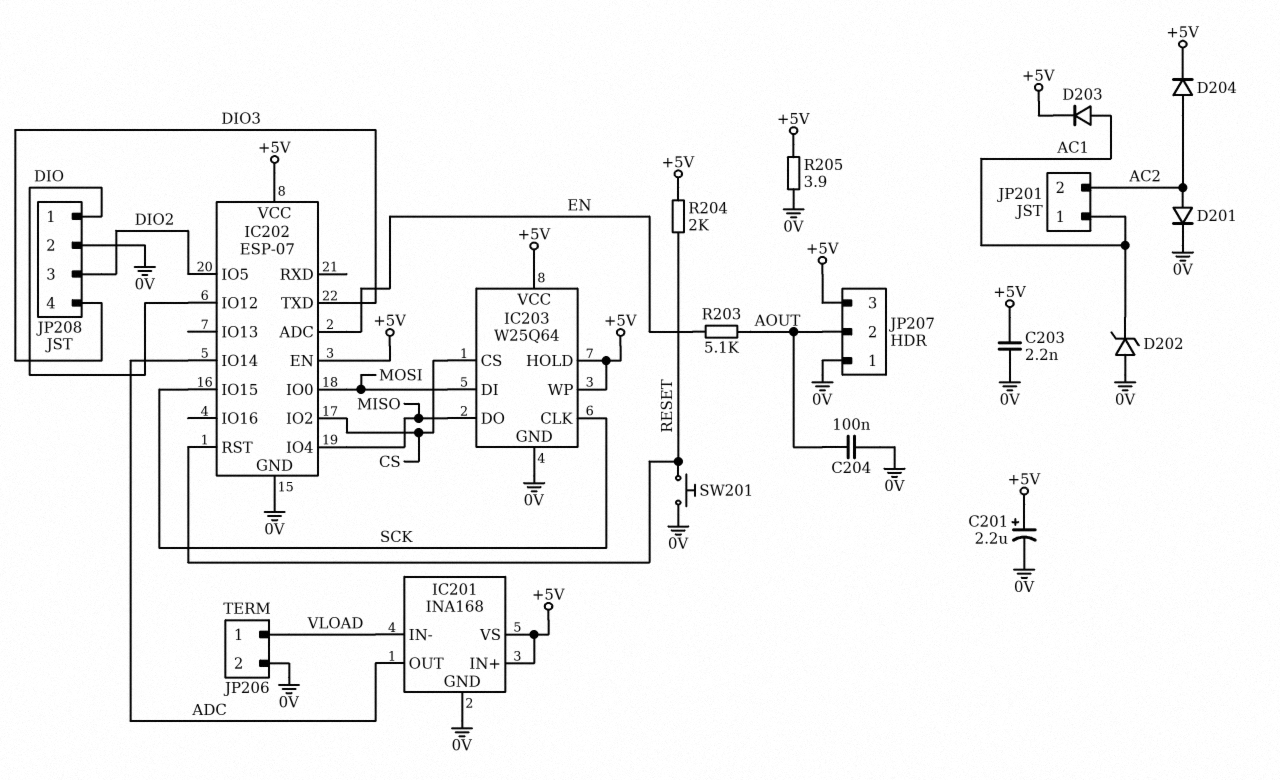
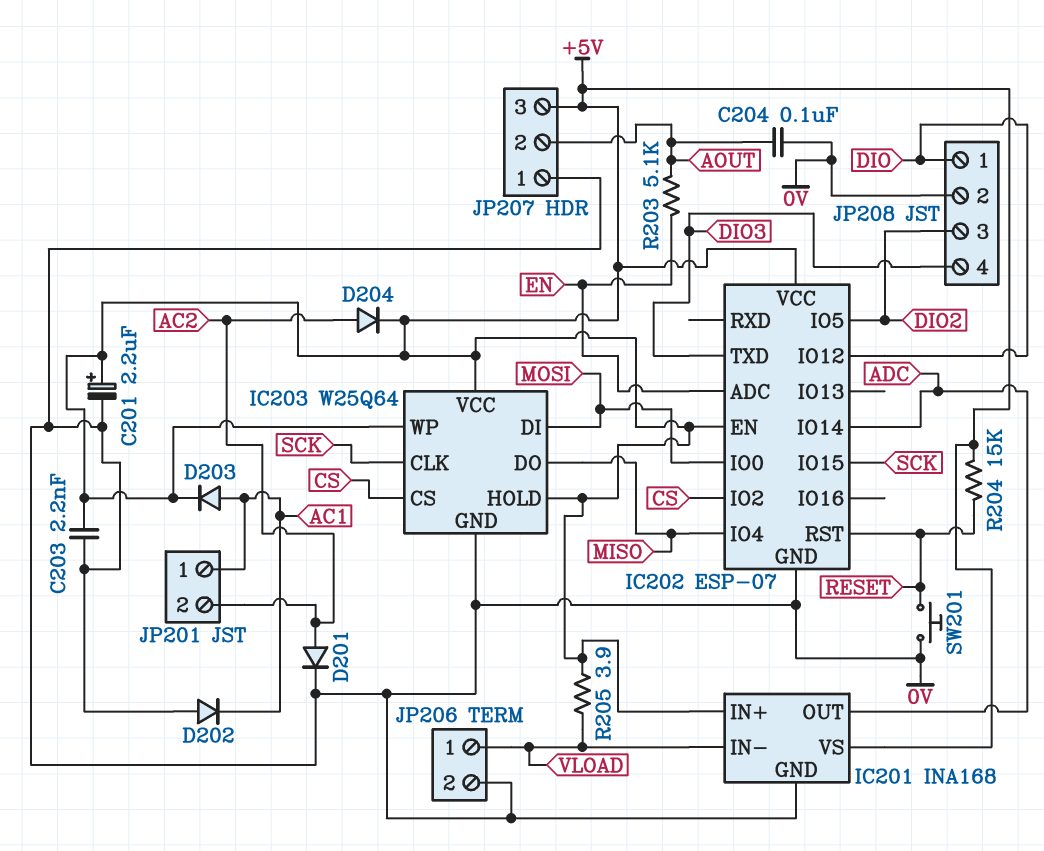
D202: zener (A 0V, K AC1) -> diode (A 0V, K AC1)
R204: 2k (+5V, RESET) -> 15k (+5V, RESET)
R205: 3.9 (+5V, 0V) -> 3.9 (+5V, VLOAD)

